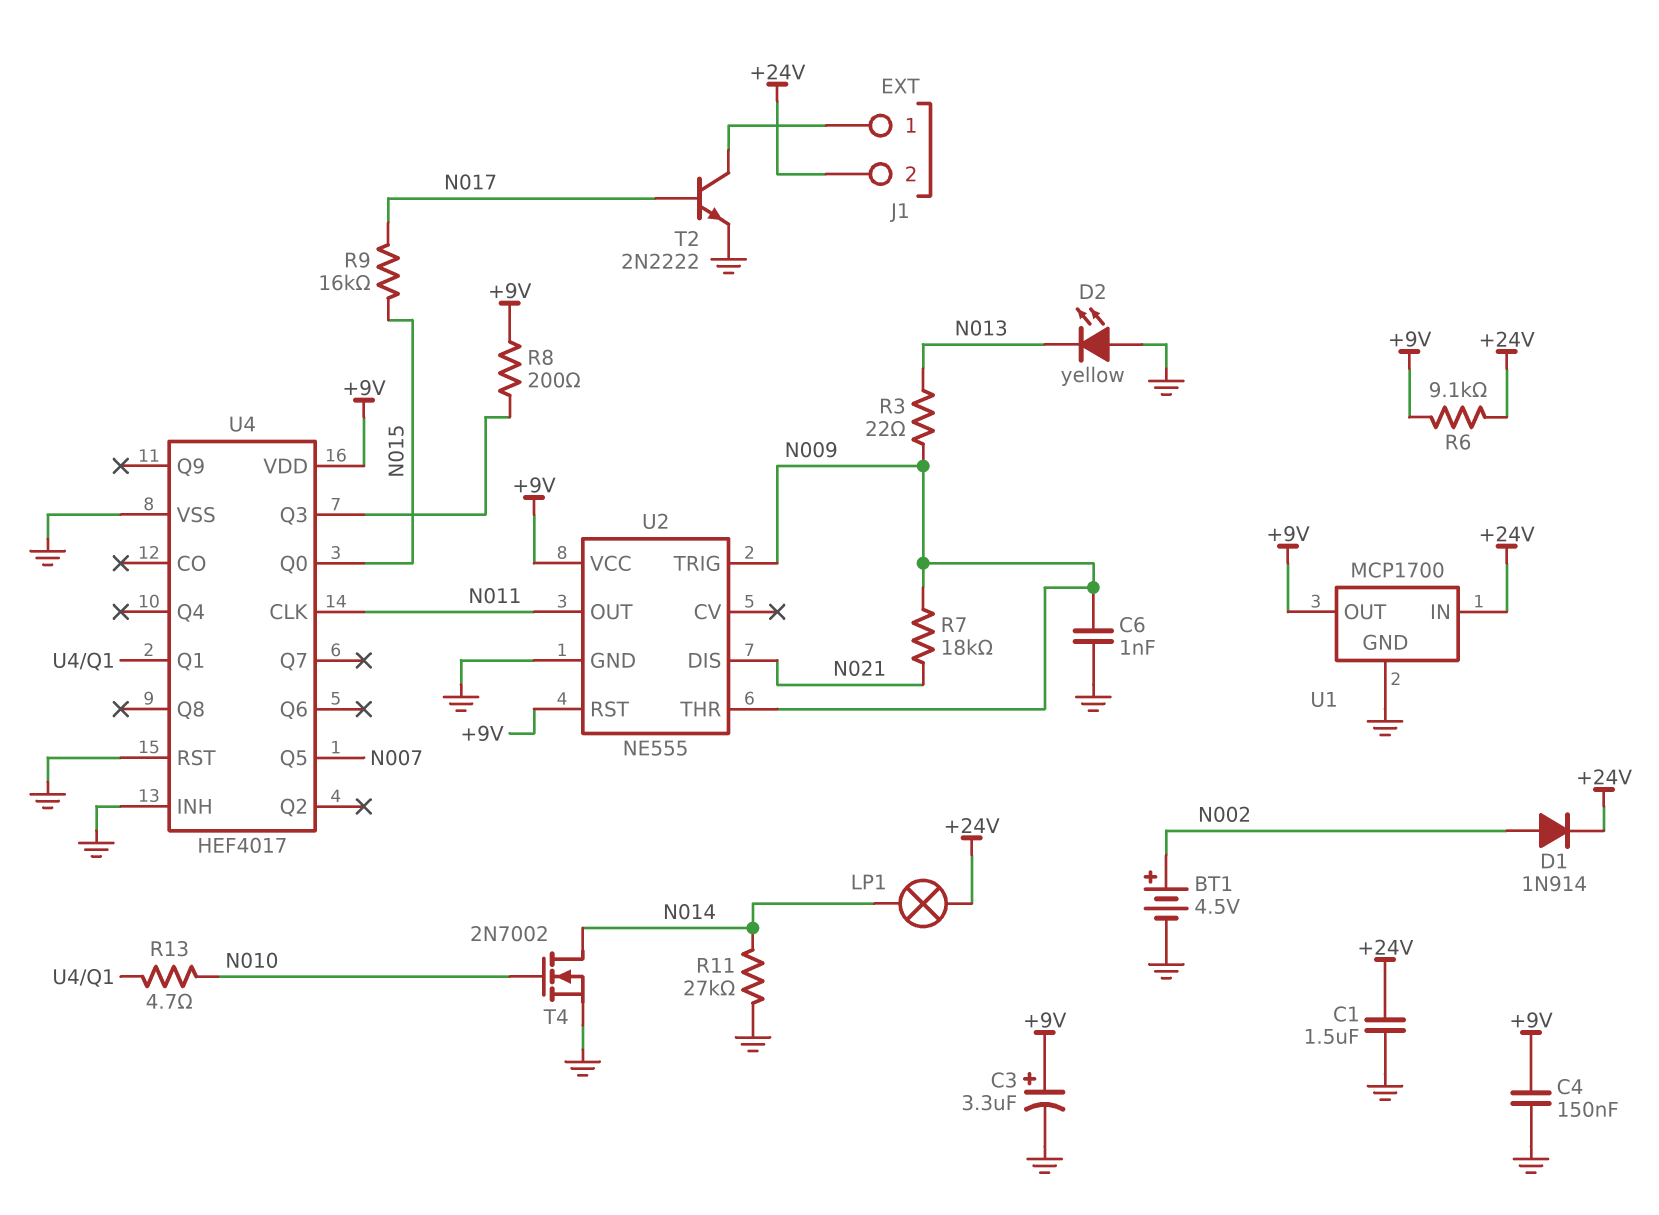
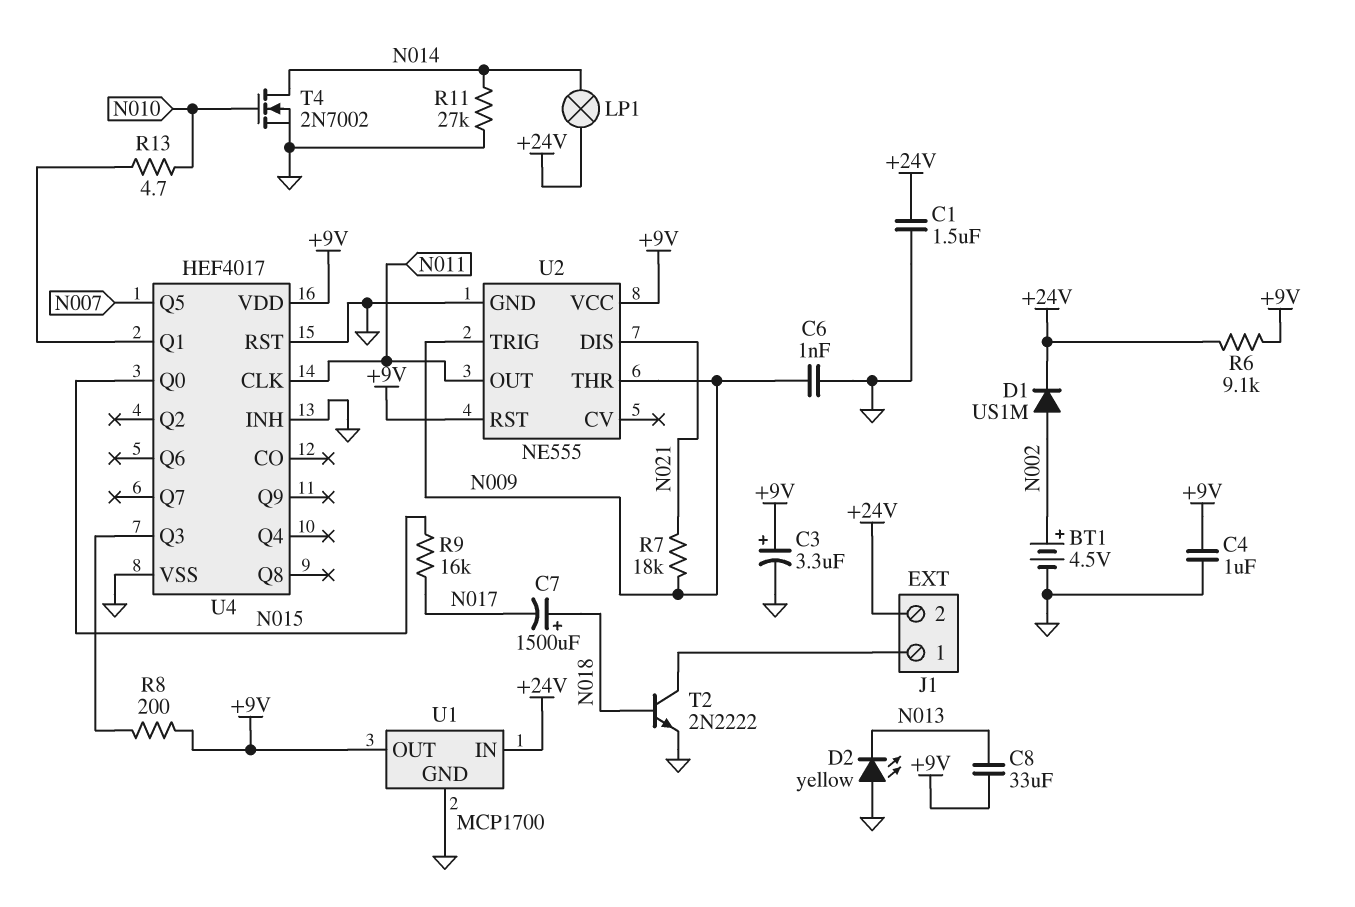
C4: 150nF (+9V, GND) -> 1uF (+9V, GND)
C7: none -> 1500uF (plus N018, minus N017)
C8: none -> 33uF (+9V, N013)
D1: diode 1N914 (A N002, K +24V) -> diode US1M (A N002, K +24V)
R3: 22 (N009, N013) -> none
T2: NPN 2N2222 (B N017, C J1/1, E GND) -> NPN 2N2222 (B N018, C J1/1, E GND)

